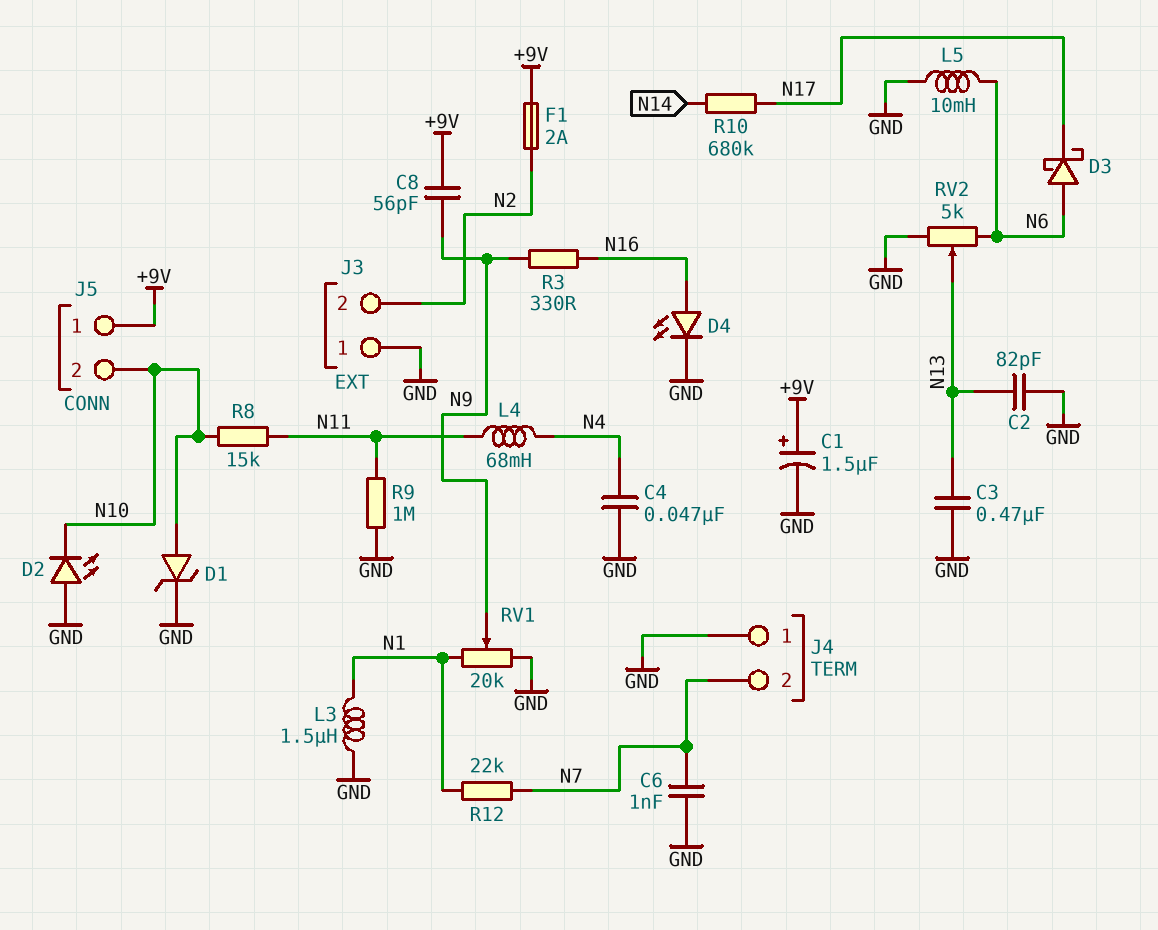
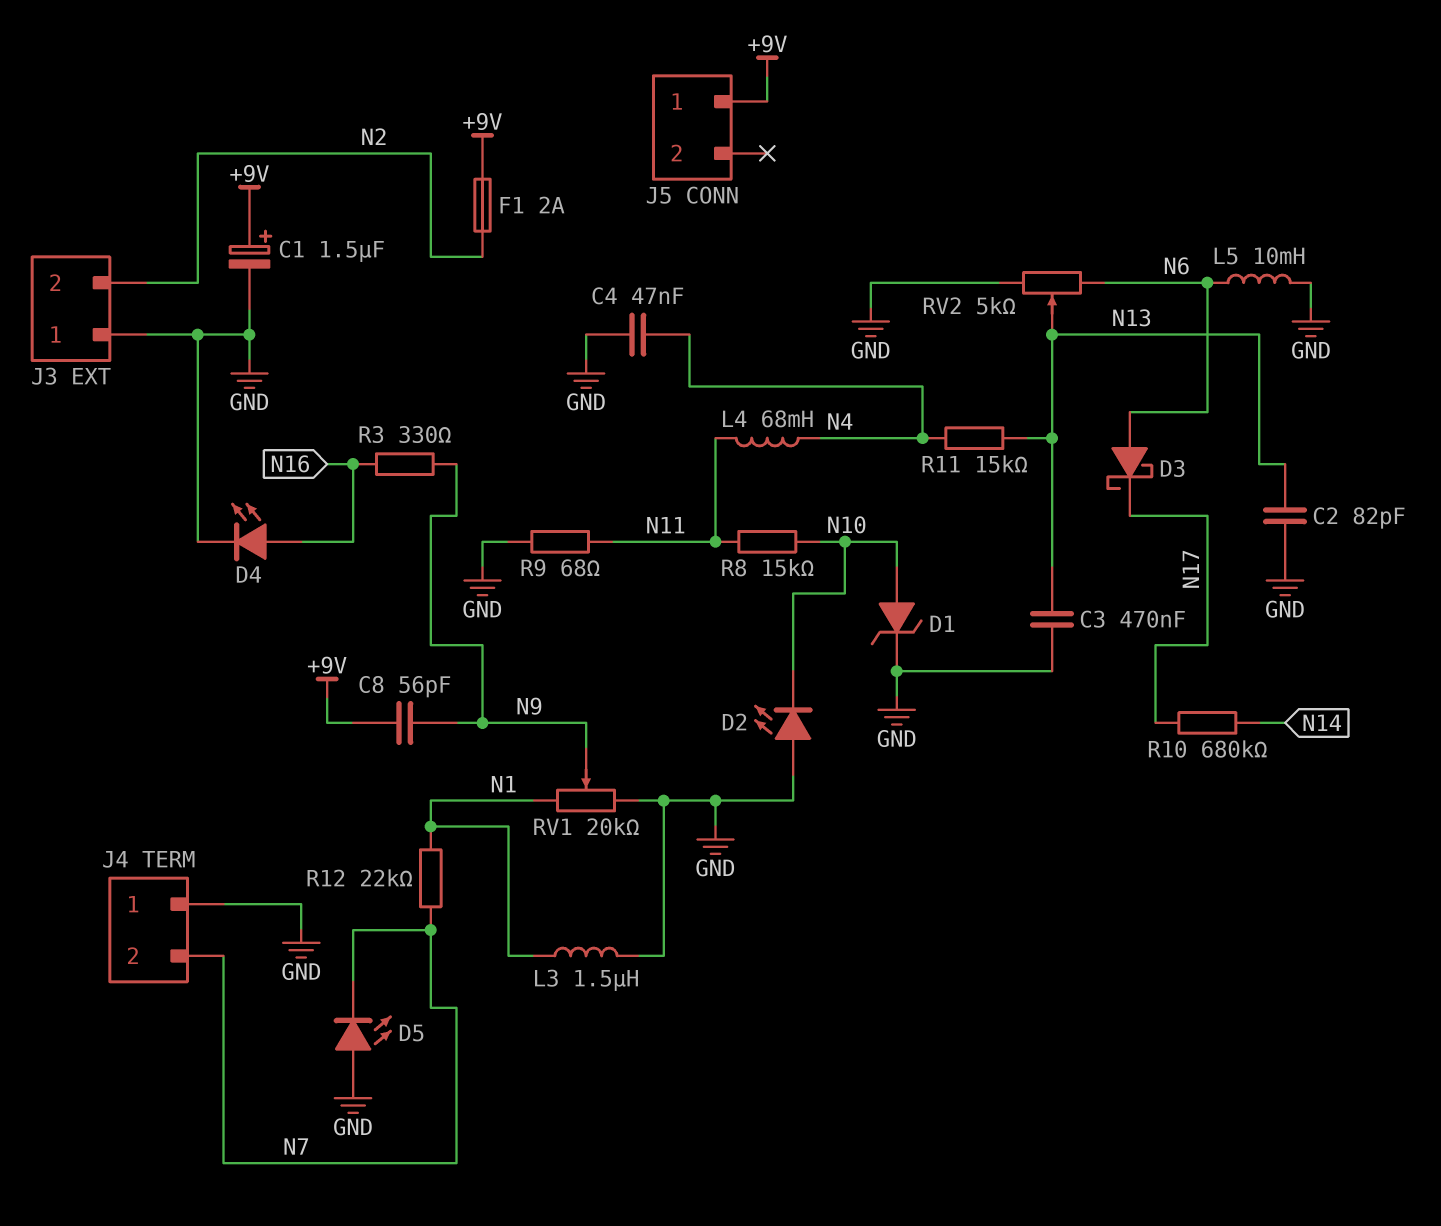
C6: 1nF (GND, N7) -> none
D5: none -> LED (A GND, K N7)
J5 pin 2: N10 -> none
R9: 1M (GND, N11) -> 68 (GND, N11)
R11: none -> 15k (N4, N13)

